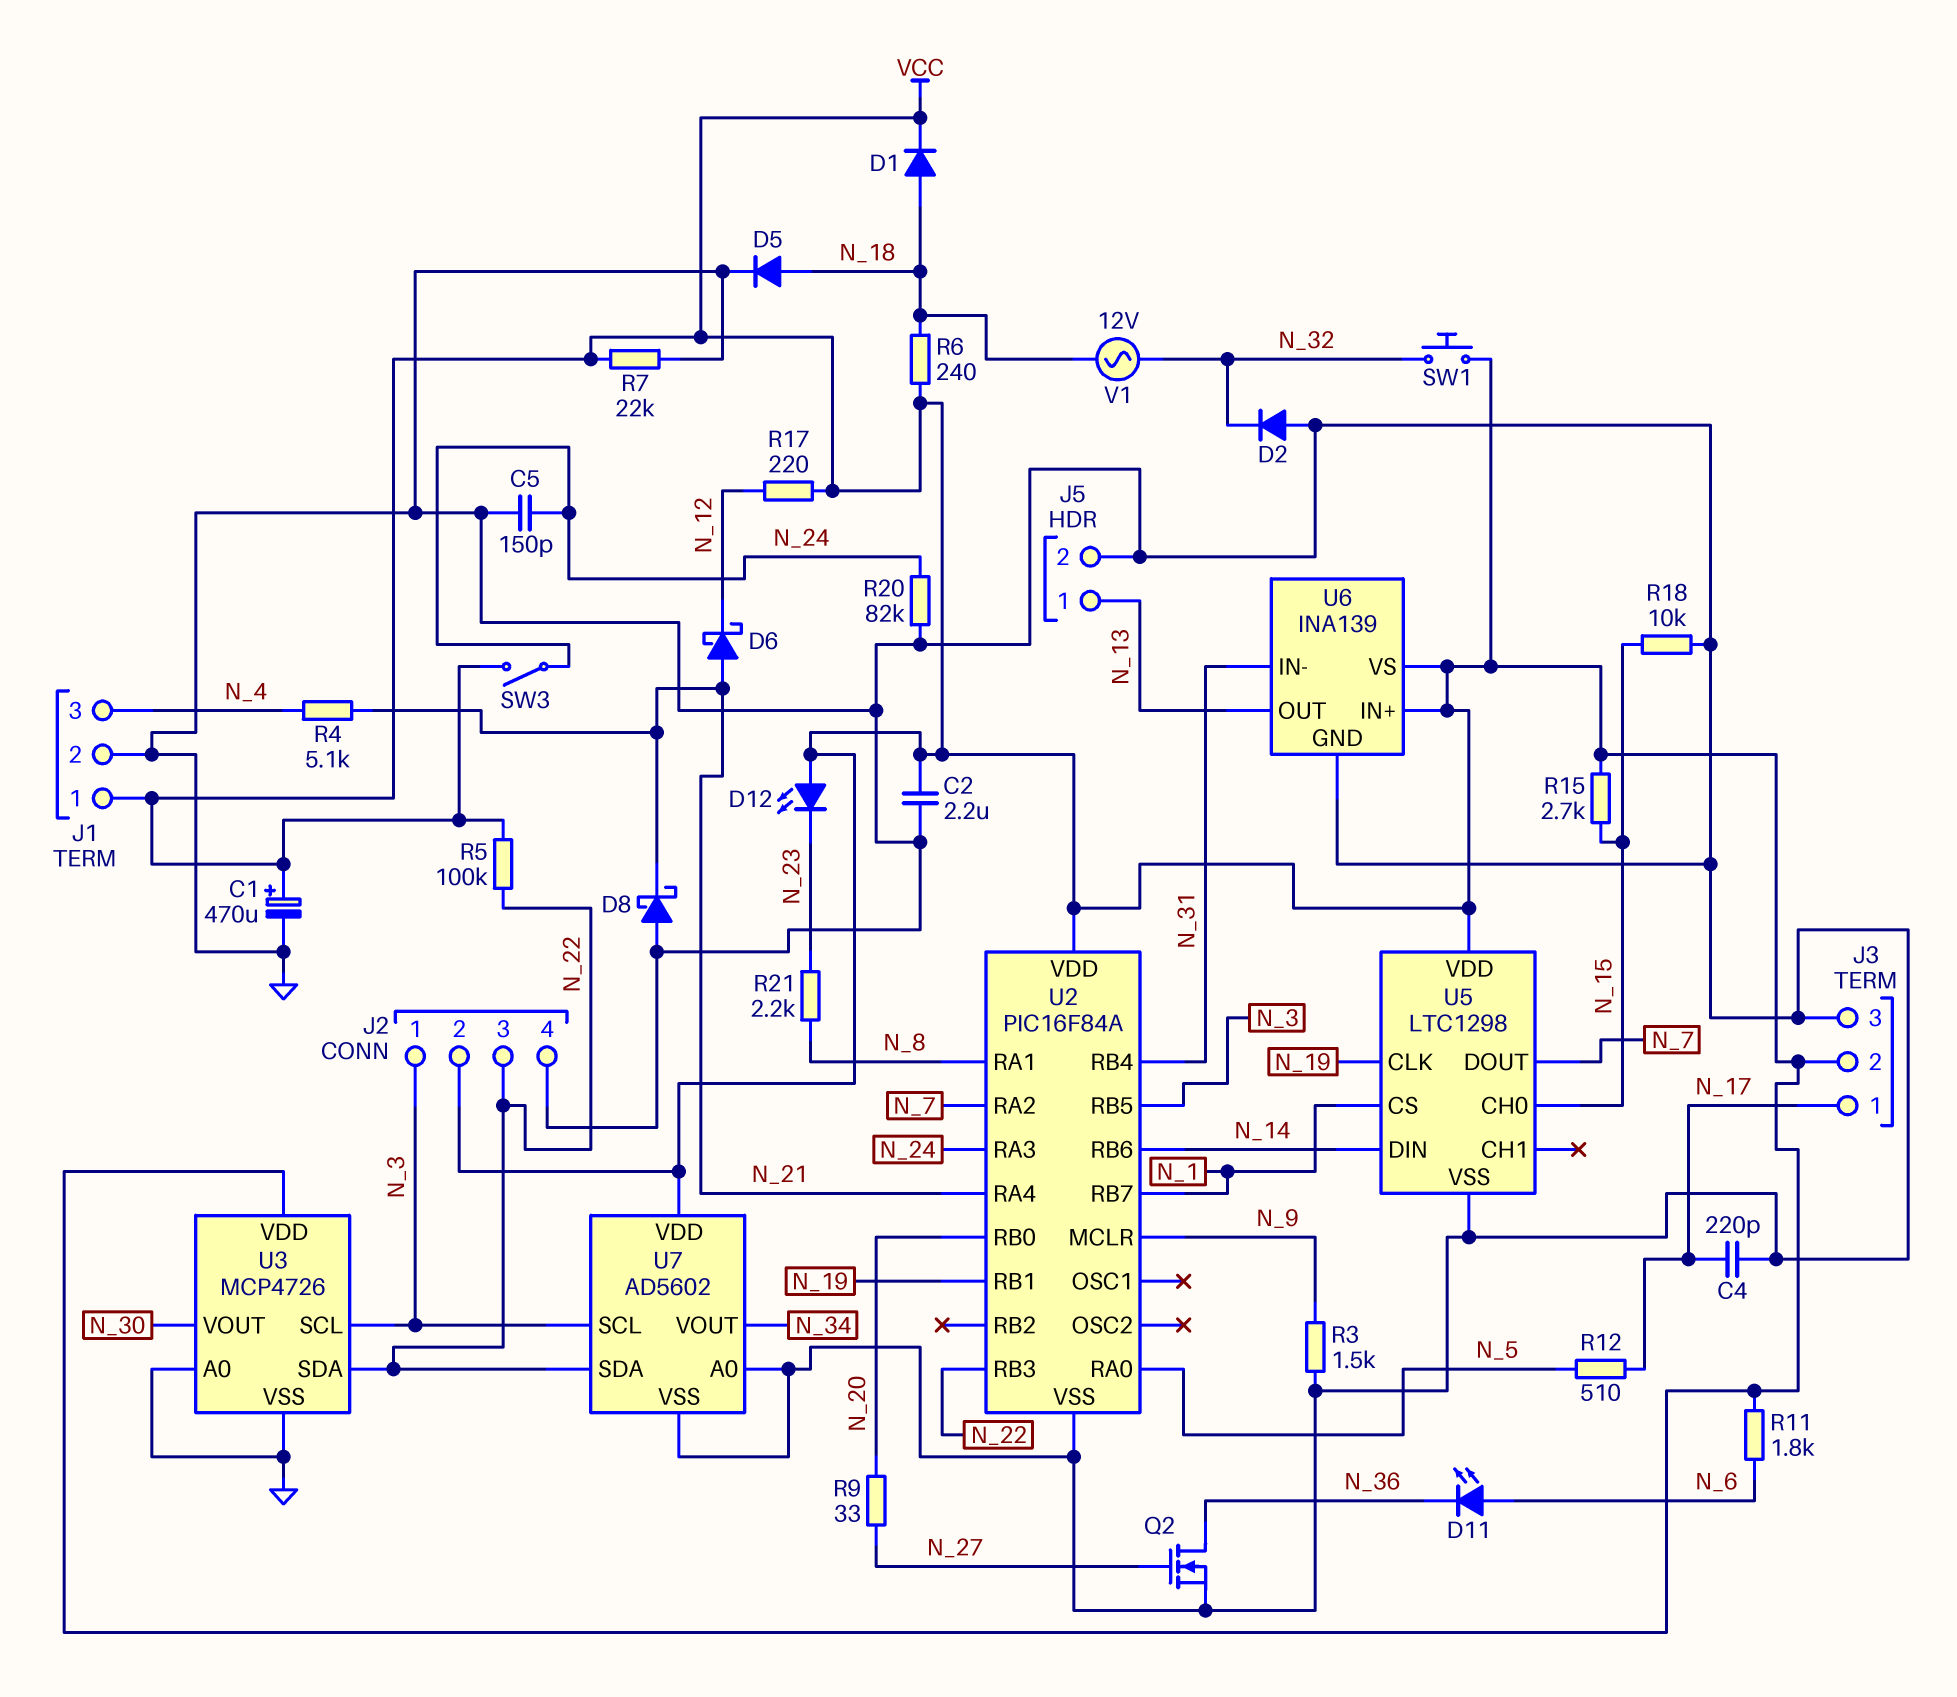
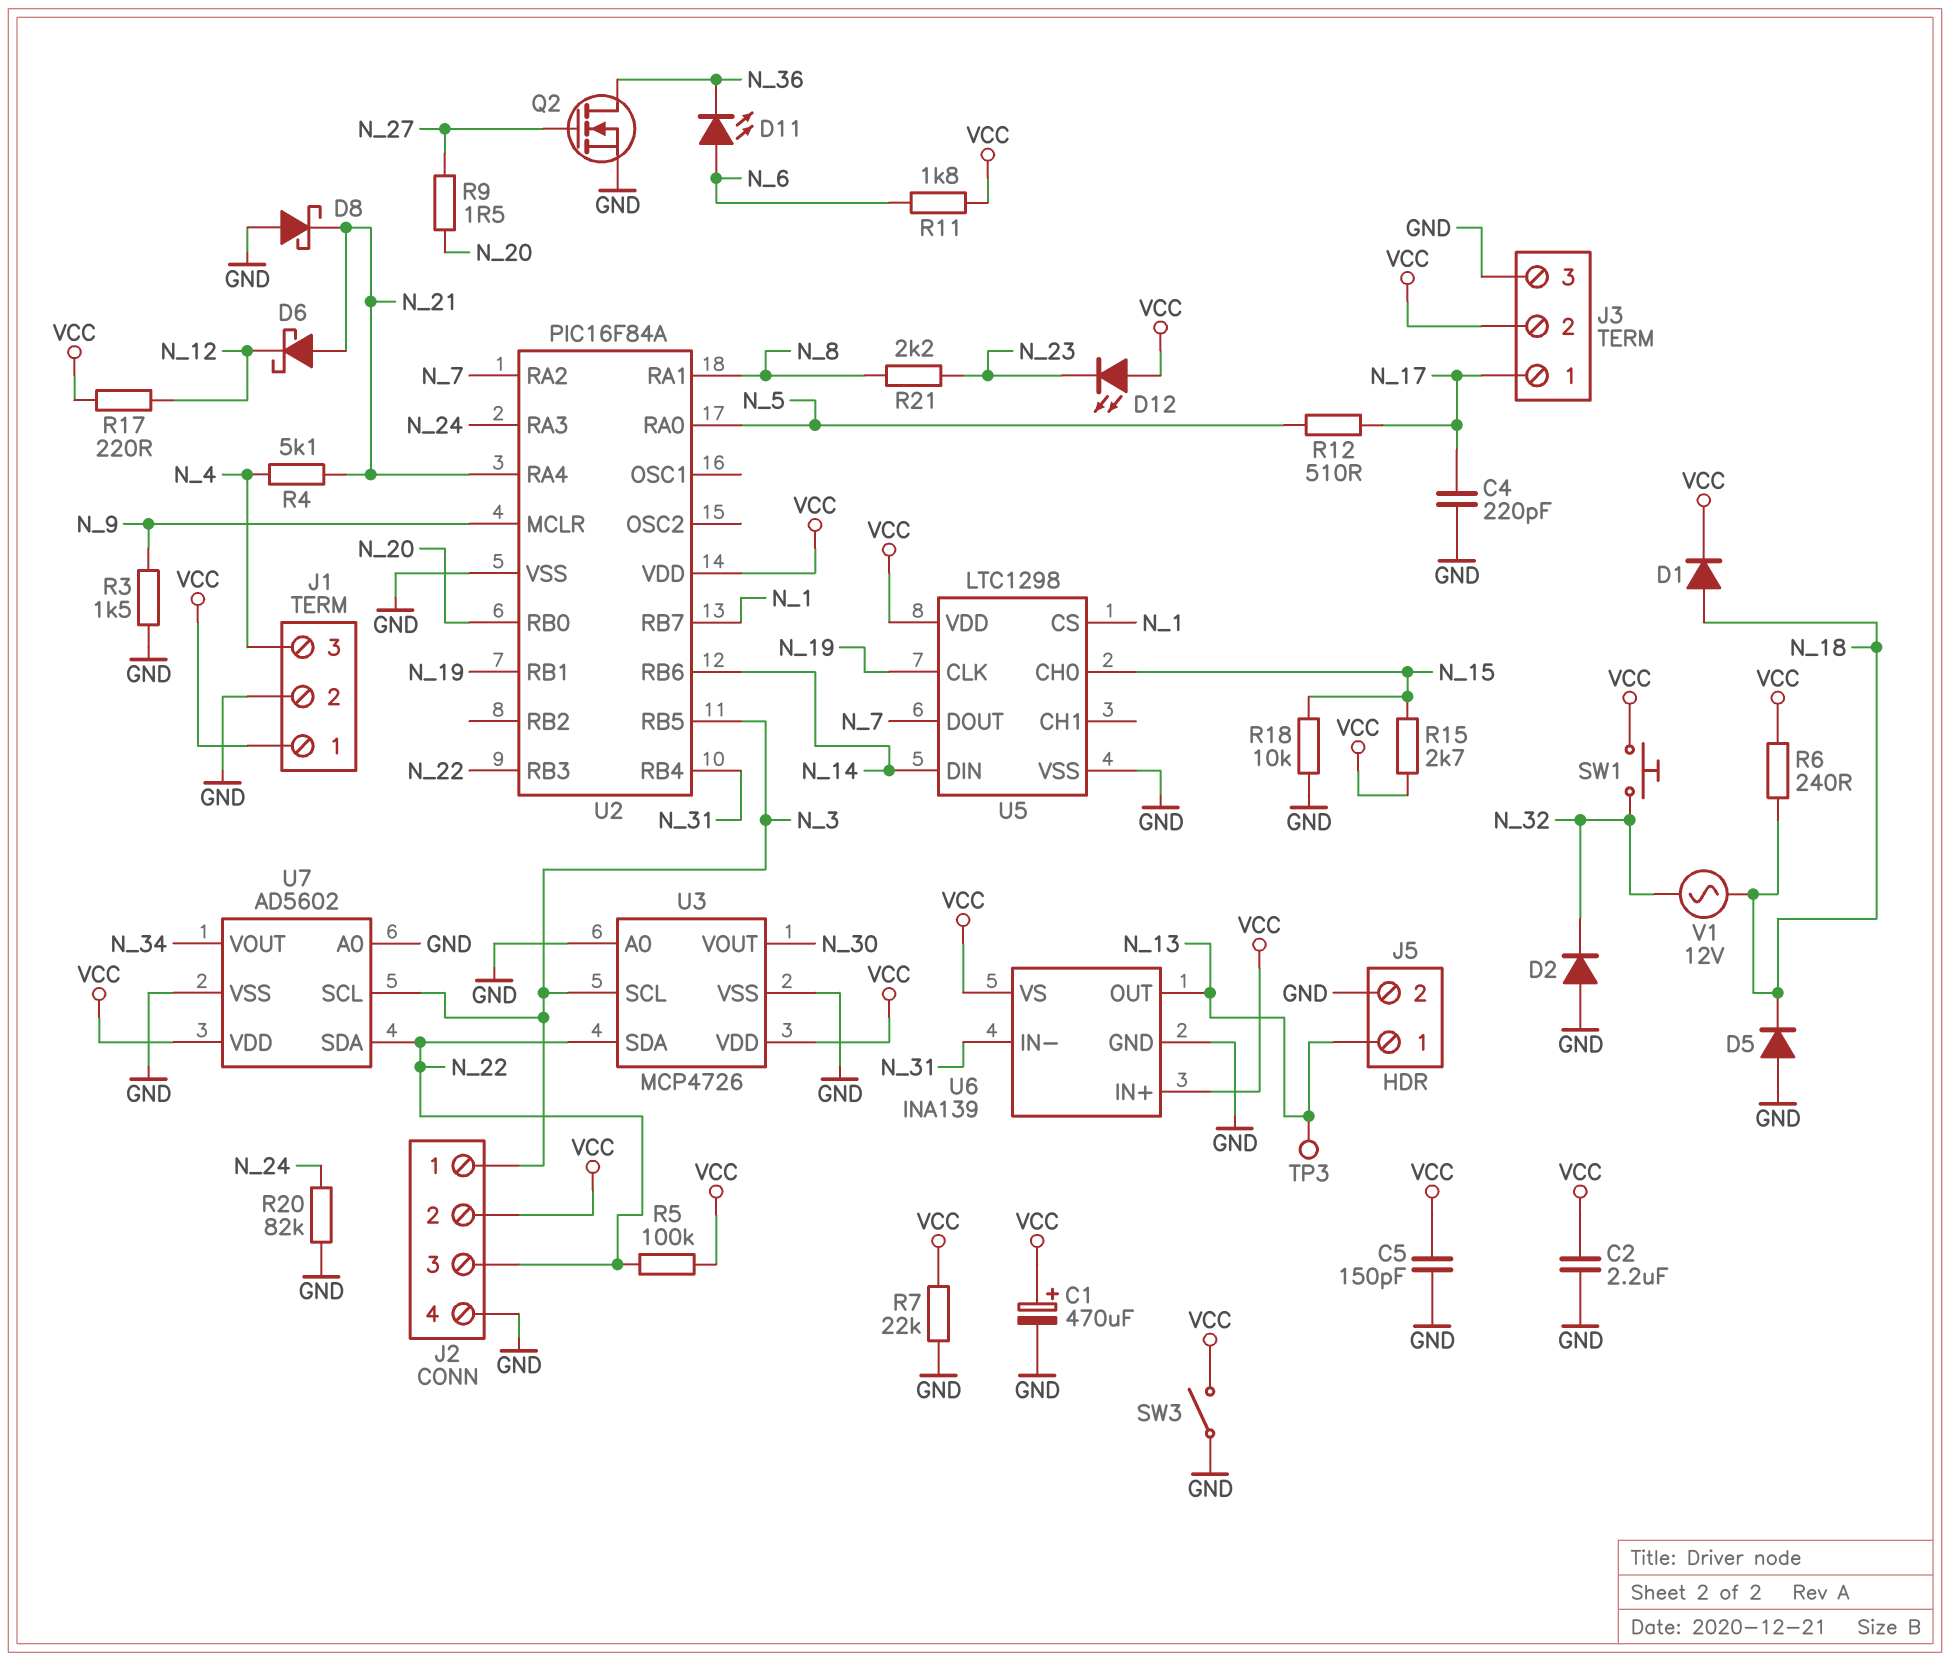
C5: 150pF (GND, N_24) -> 150pF (GND, VCC)
D5: diode (A N_18, K GND) -> diode (A GND, K N_18)
R9: 33 (N_20, N_27) -> 1.5 (N_20, N_27)
SW3: switch (N_24, VCC) -> switch (GND, VCC)
TP3: none -> test point (N_13)

